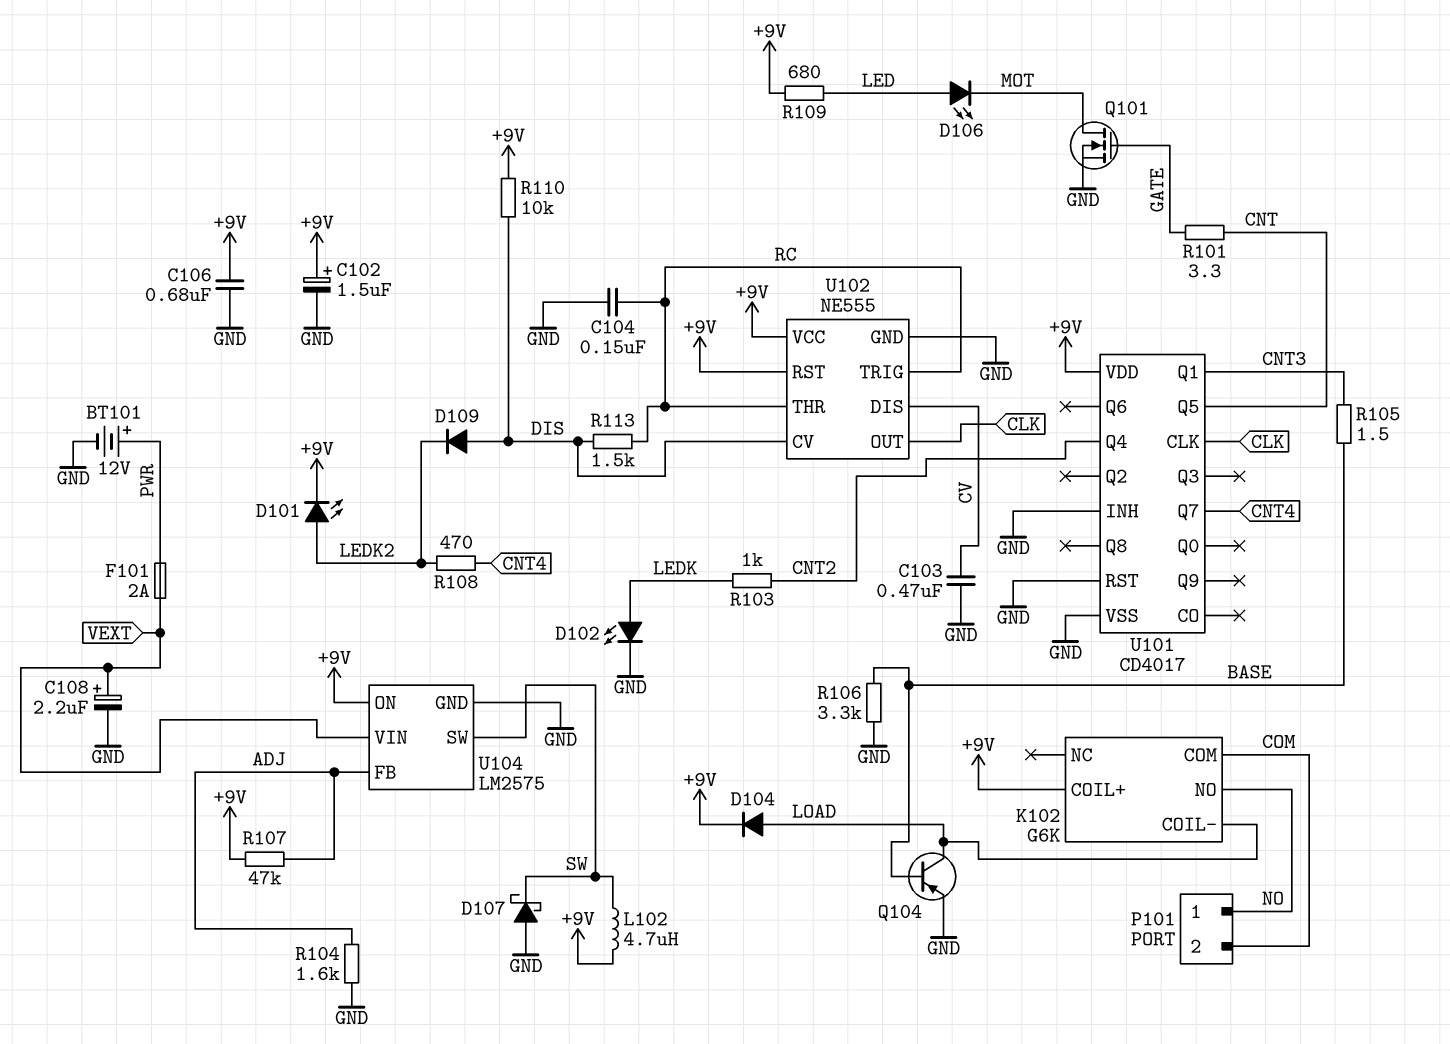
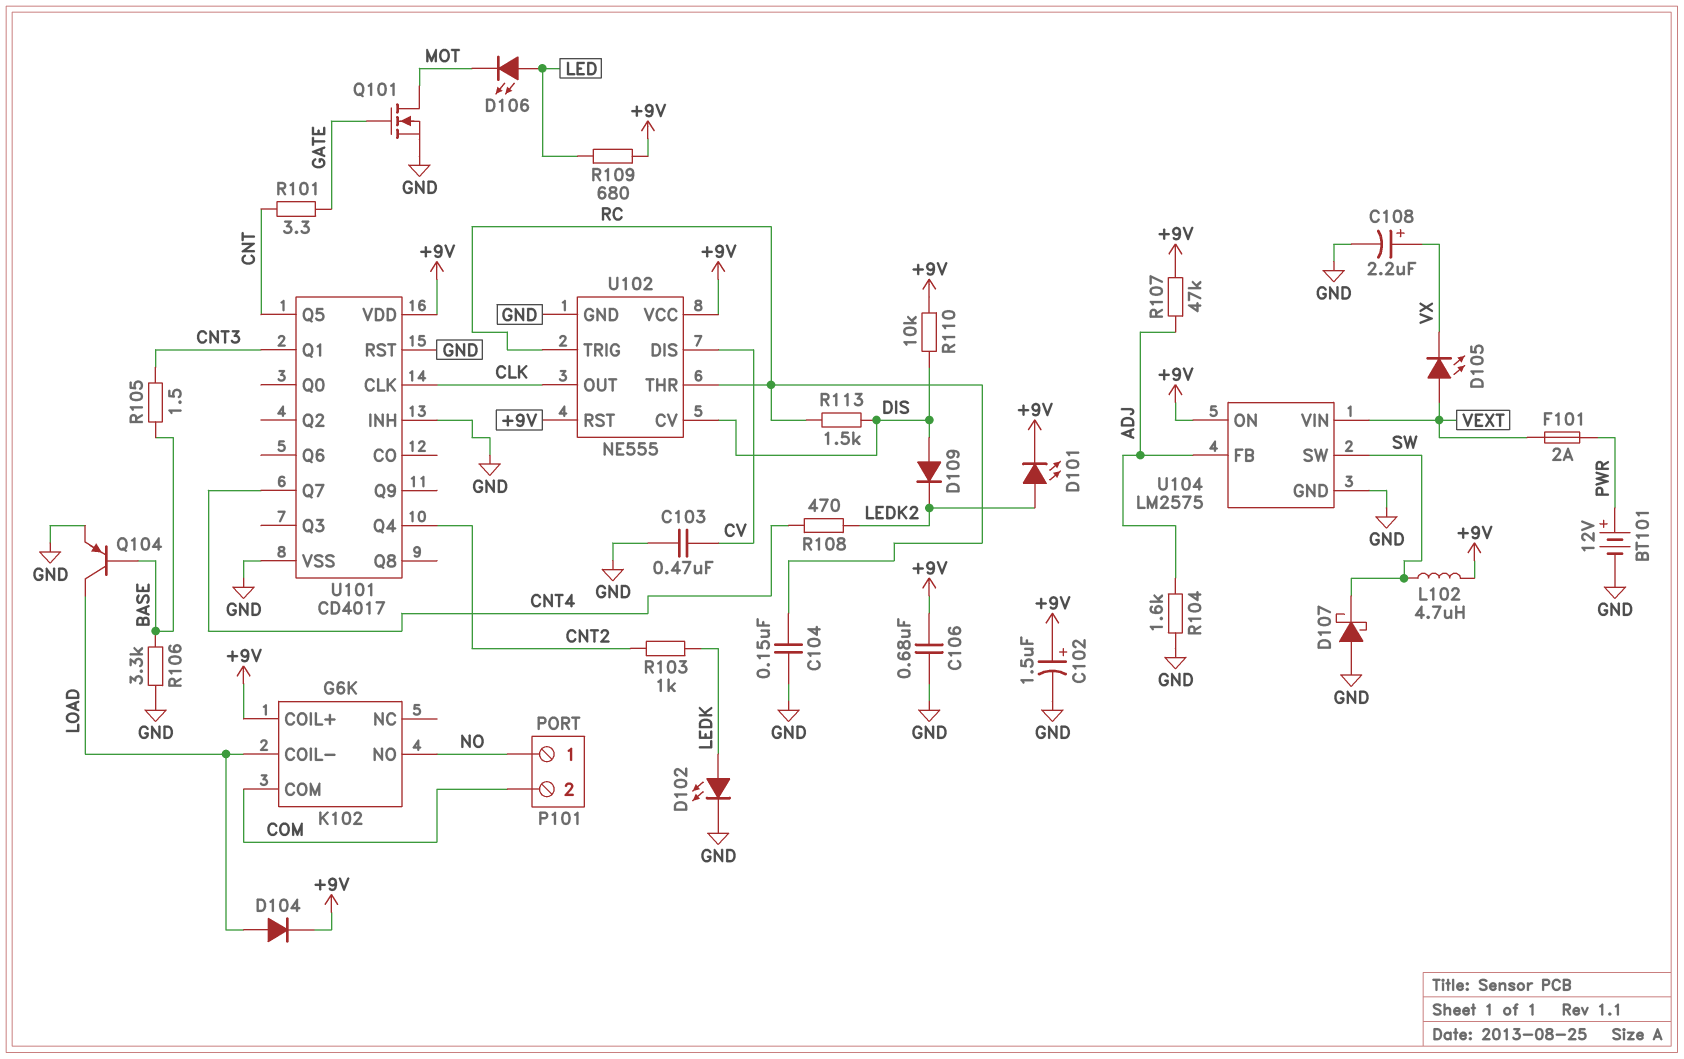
C108: 2.2uF (plus VEXT, minus GND) -> 2.2uF (plus VX, minus GND)
D105: none -> LED (A VEXT, K VX)

